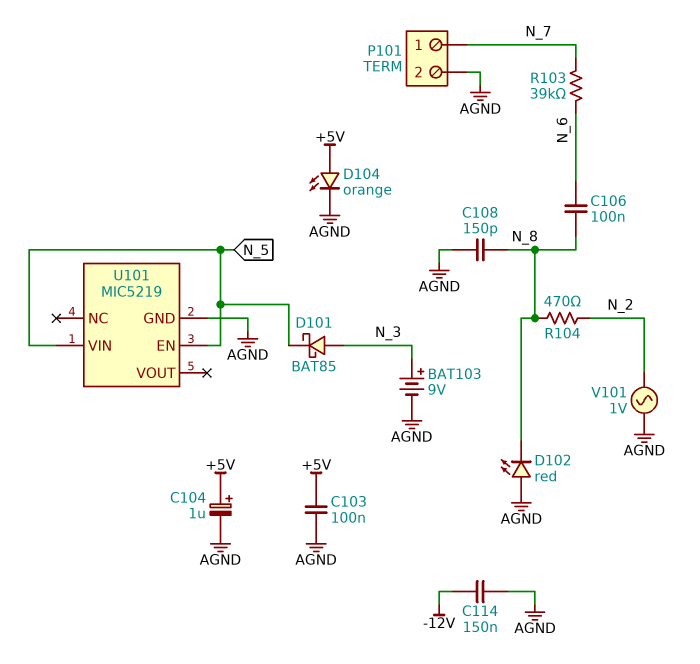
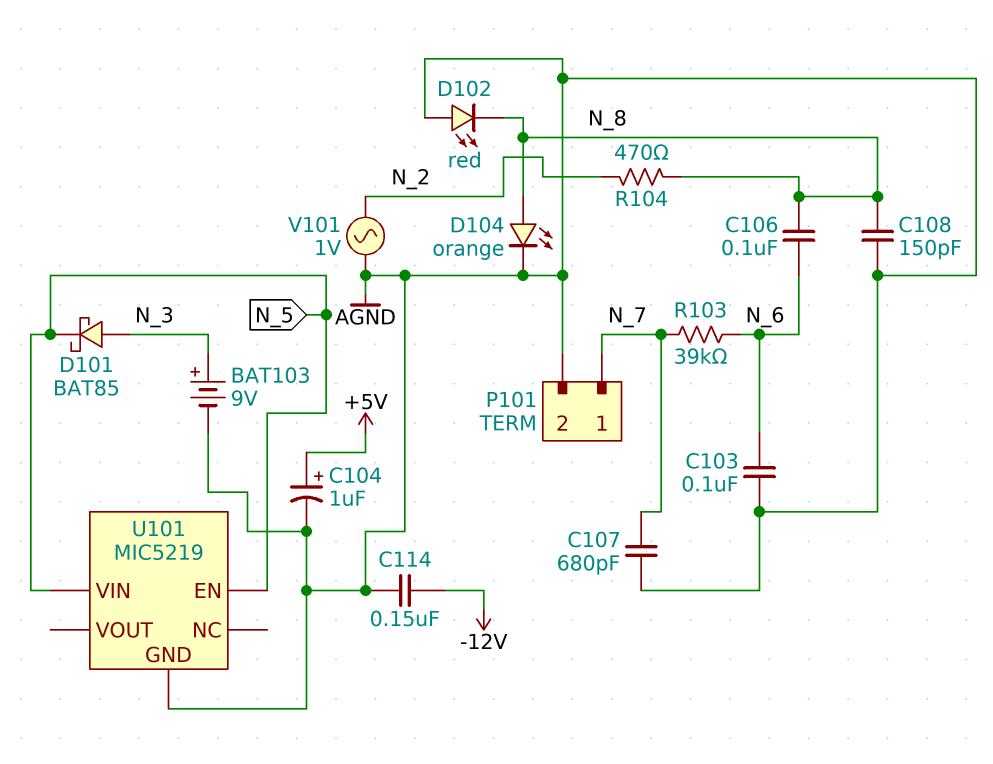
C103: 100nF (+5V, AGND) -> 100nF (AGND, N_6)
C107: none -> 680pF (AGND, N_7)
D104: LED orange (A +5V, K AGND) -> LED orange (A N_8, K AGND)

